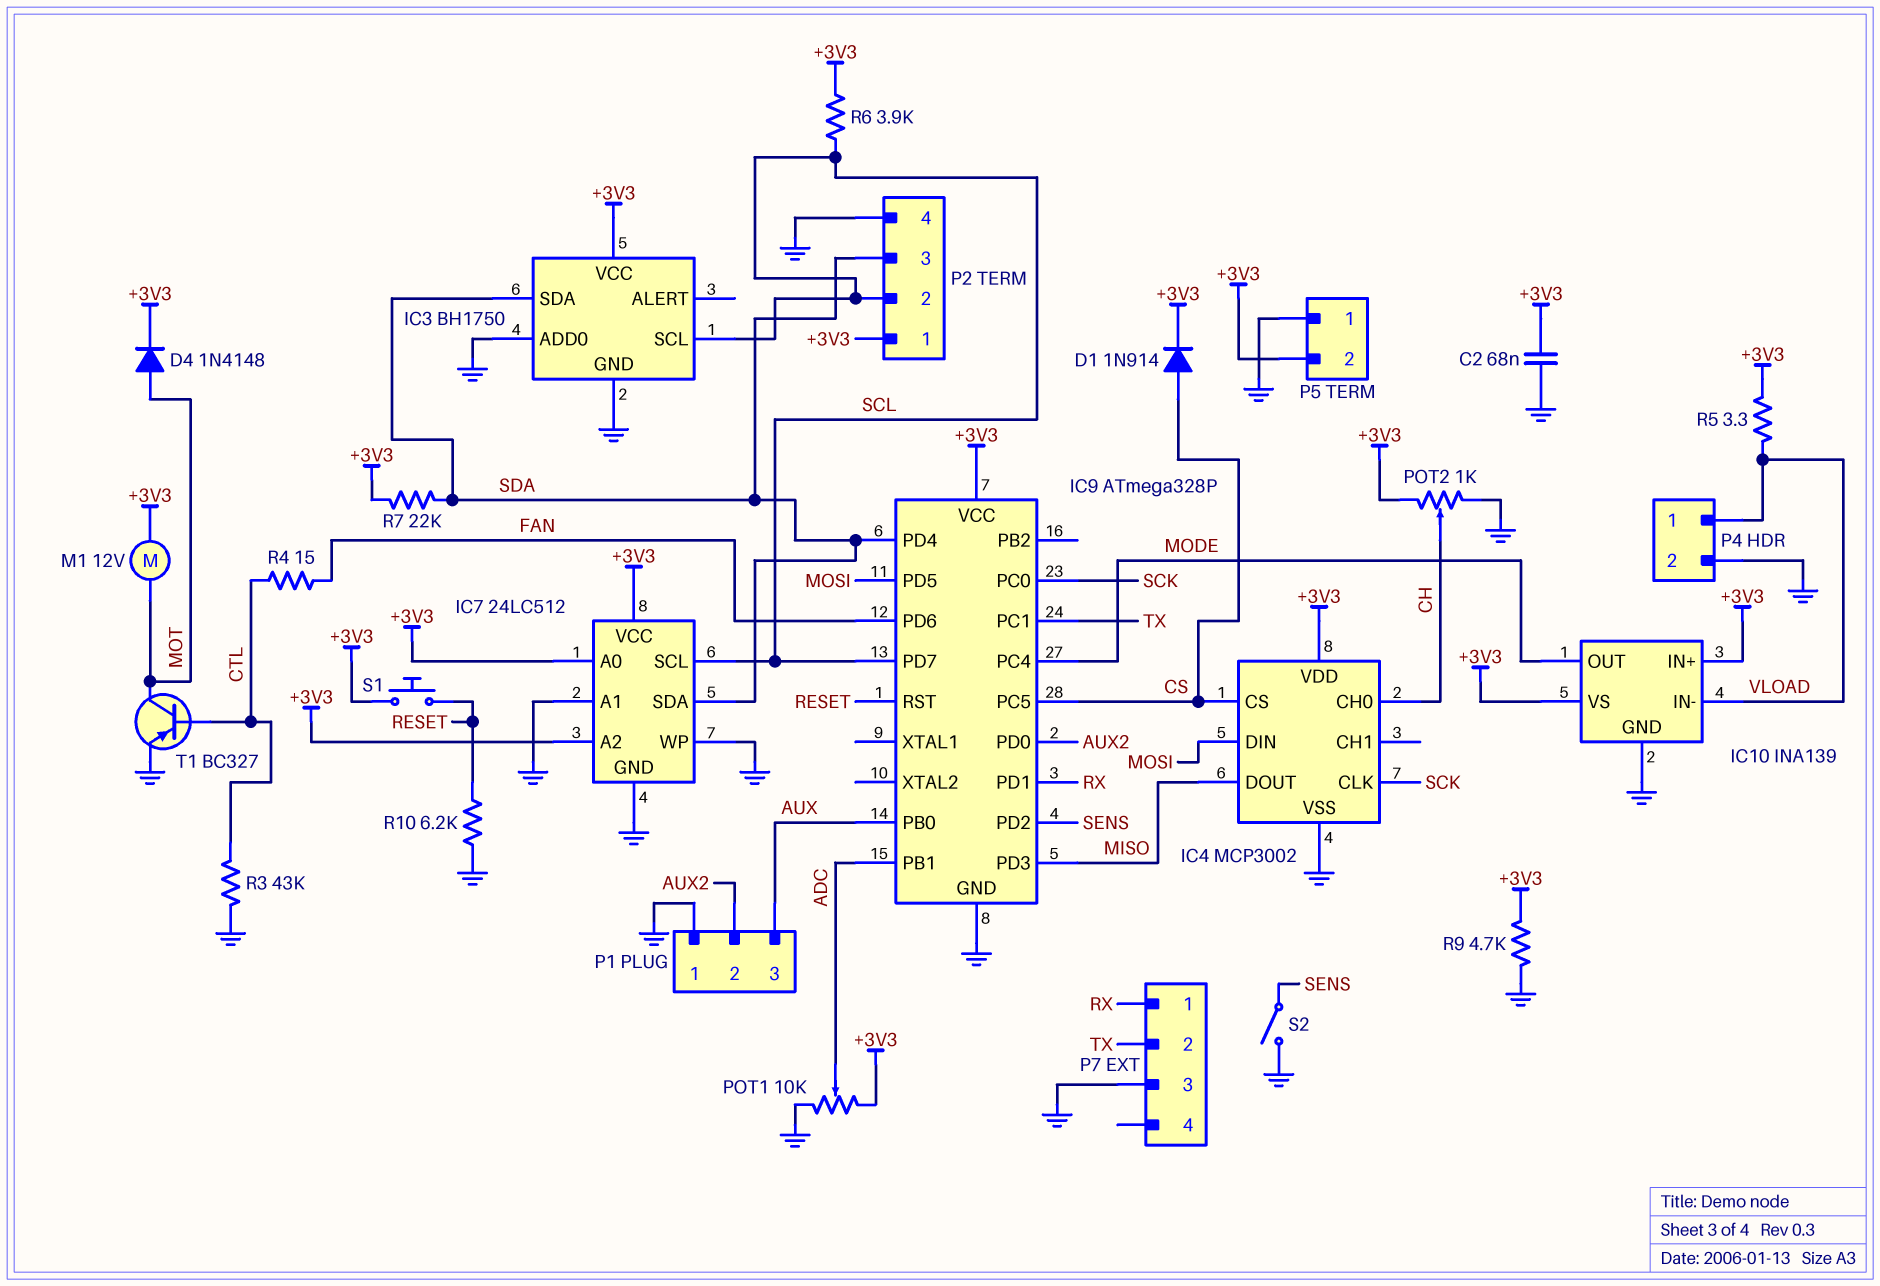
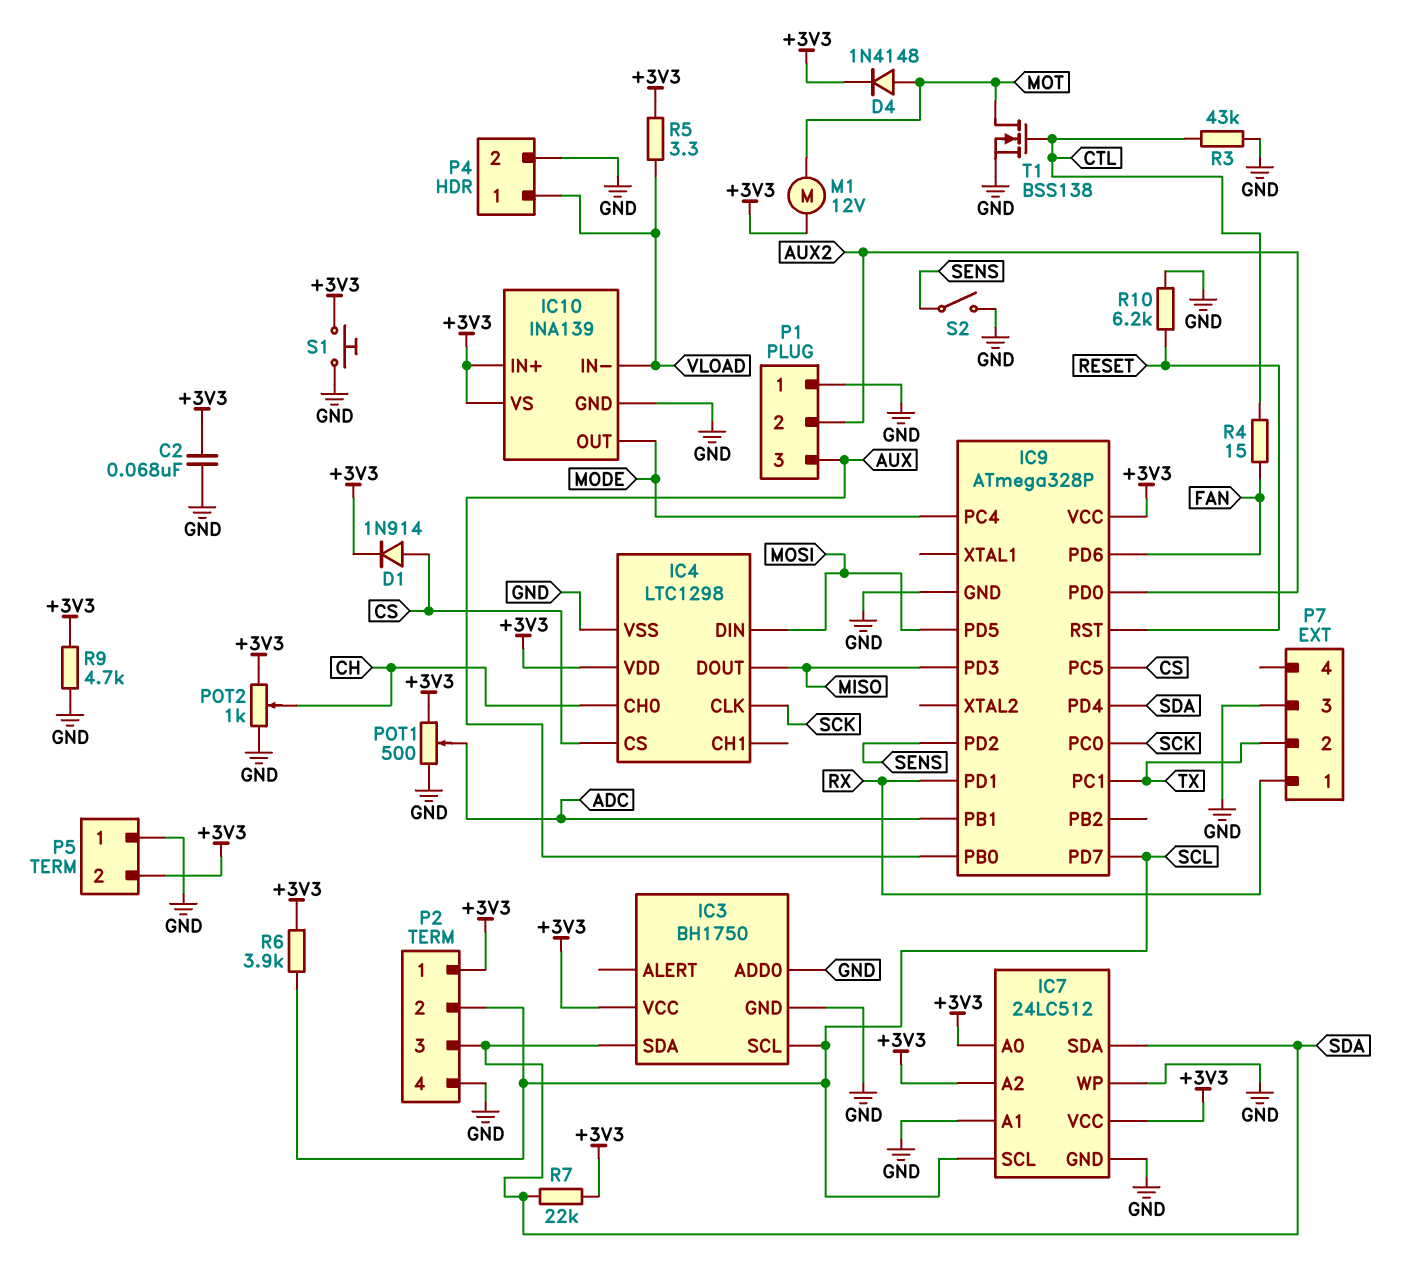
IC4: MCP3002 -> LTC1298
POT1: 10k (+3V3, GND, wiper ADC) -> 500 (+3V3, GND, wiper ADC)
S1: button (+3V3, RESET) -> button (+3V3, GND)
T1: PNP BC327 (B CTL, C MOT, E GND) -> NMOS BSS138 (G CTL, D MOT, S GND)

